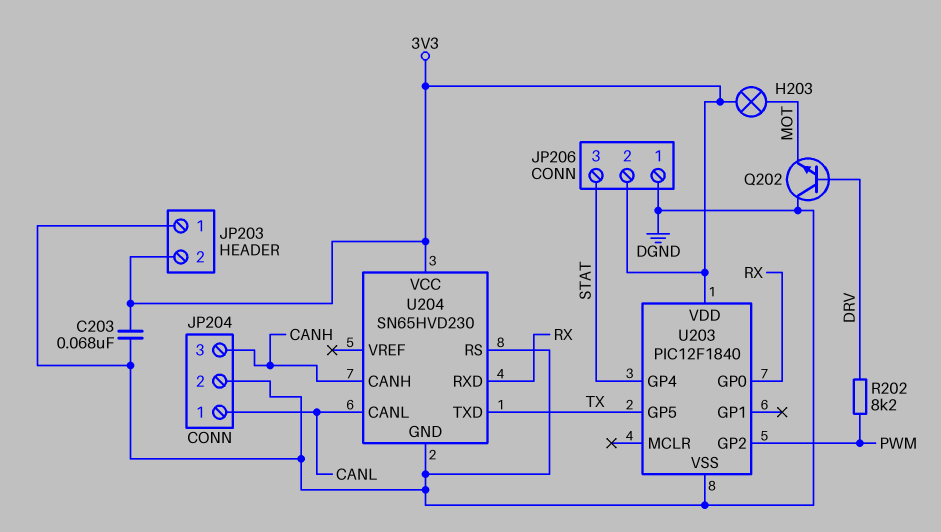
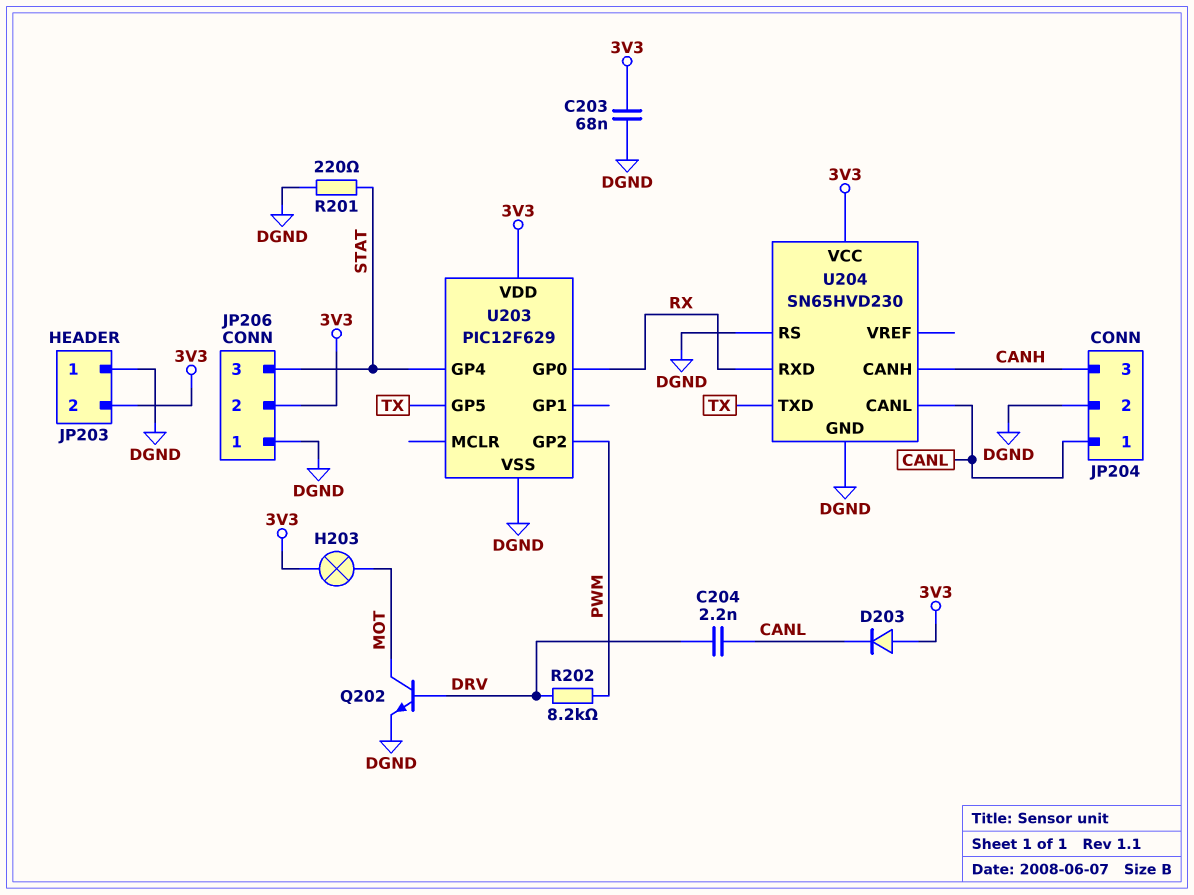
C204: none -> 2.2nF (CANL, DRV)
D203: none -> diode (A 3V3, K CANL)
Q202: NPN (B DRV, C DGND, E MOT) -> NPN (B DRV, C MOT, E DGND)
R201: none -> 220 (DGND, STAT)
U203: PIC12F1840 -> PIC12F629

